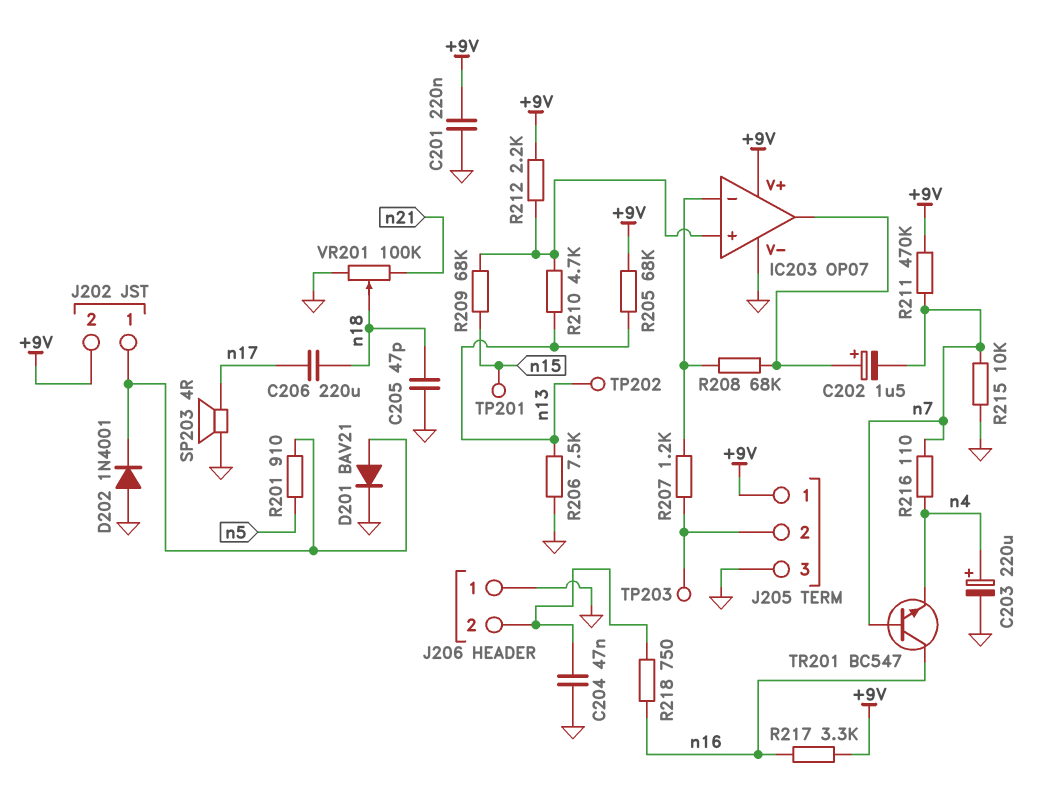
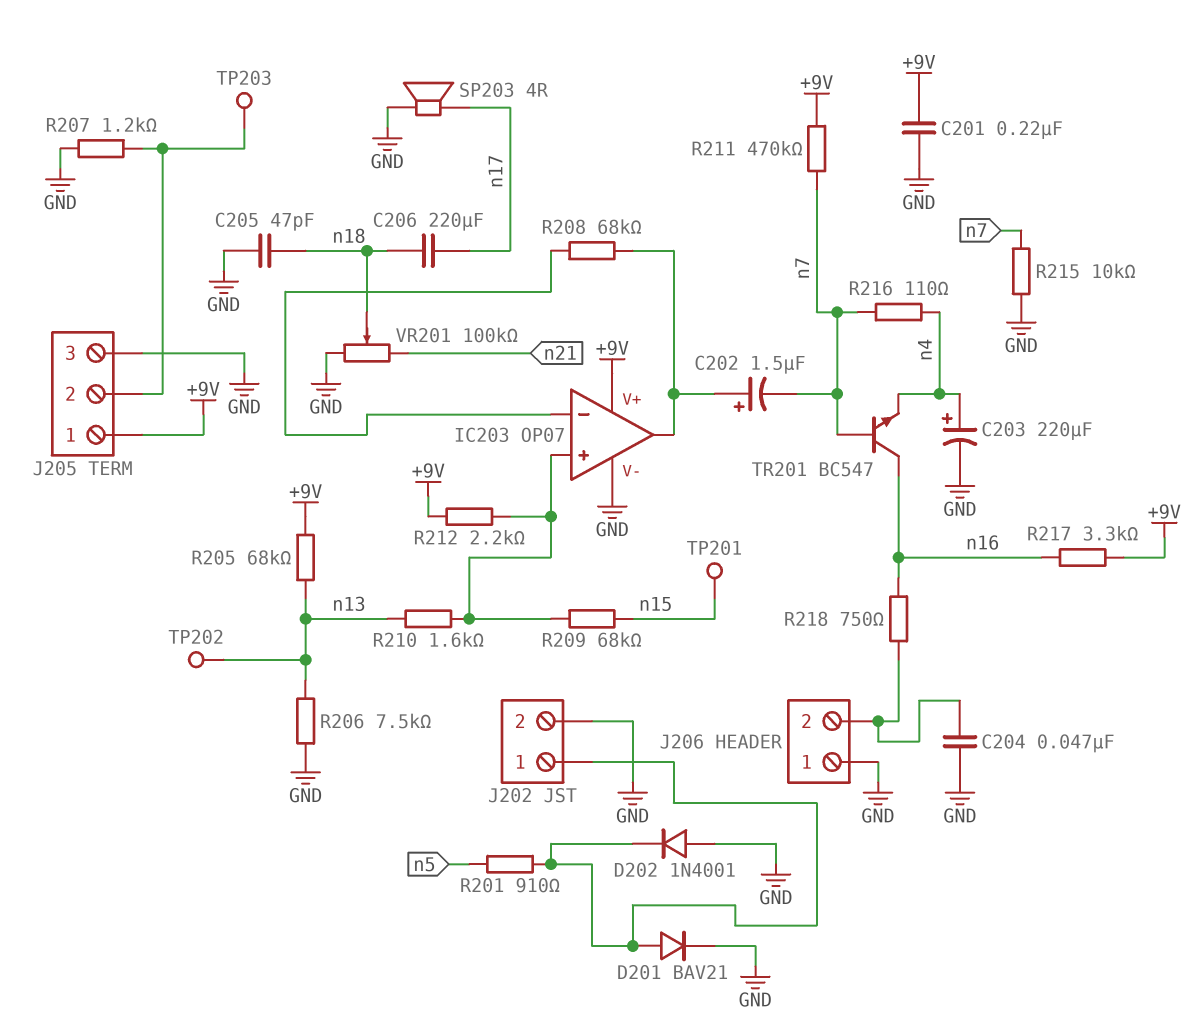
J202 pin 2: +9V -> GND
R207: 1.2k (IC203/in-, J205/2) -> 1.2k (GND, J205/2)
R210: 4.7k (IC203/in+, n13) -> 1.6k (IC203/in+, n13)

